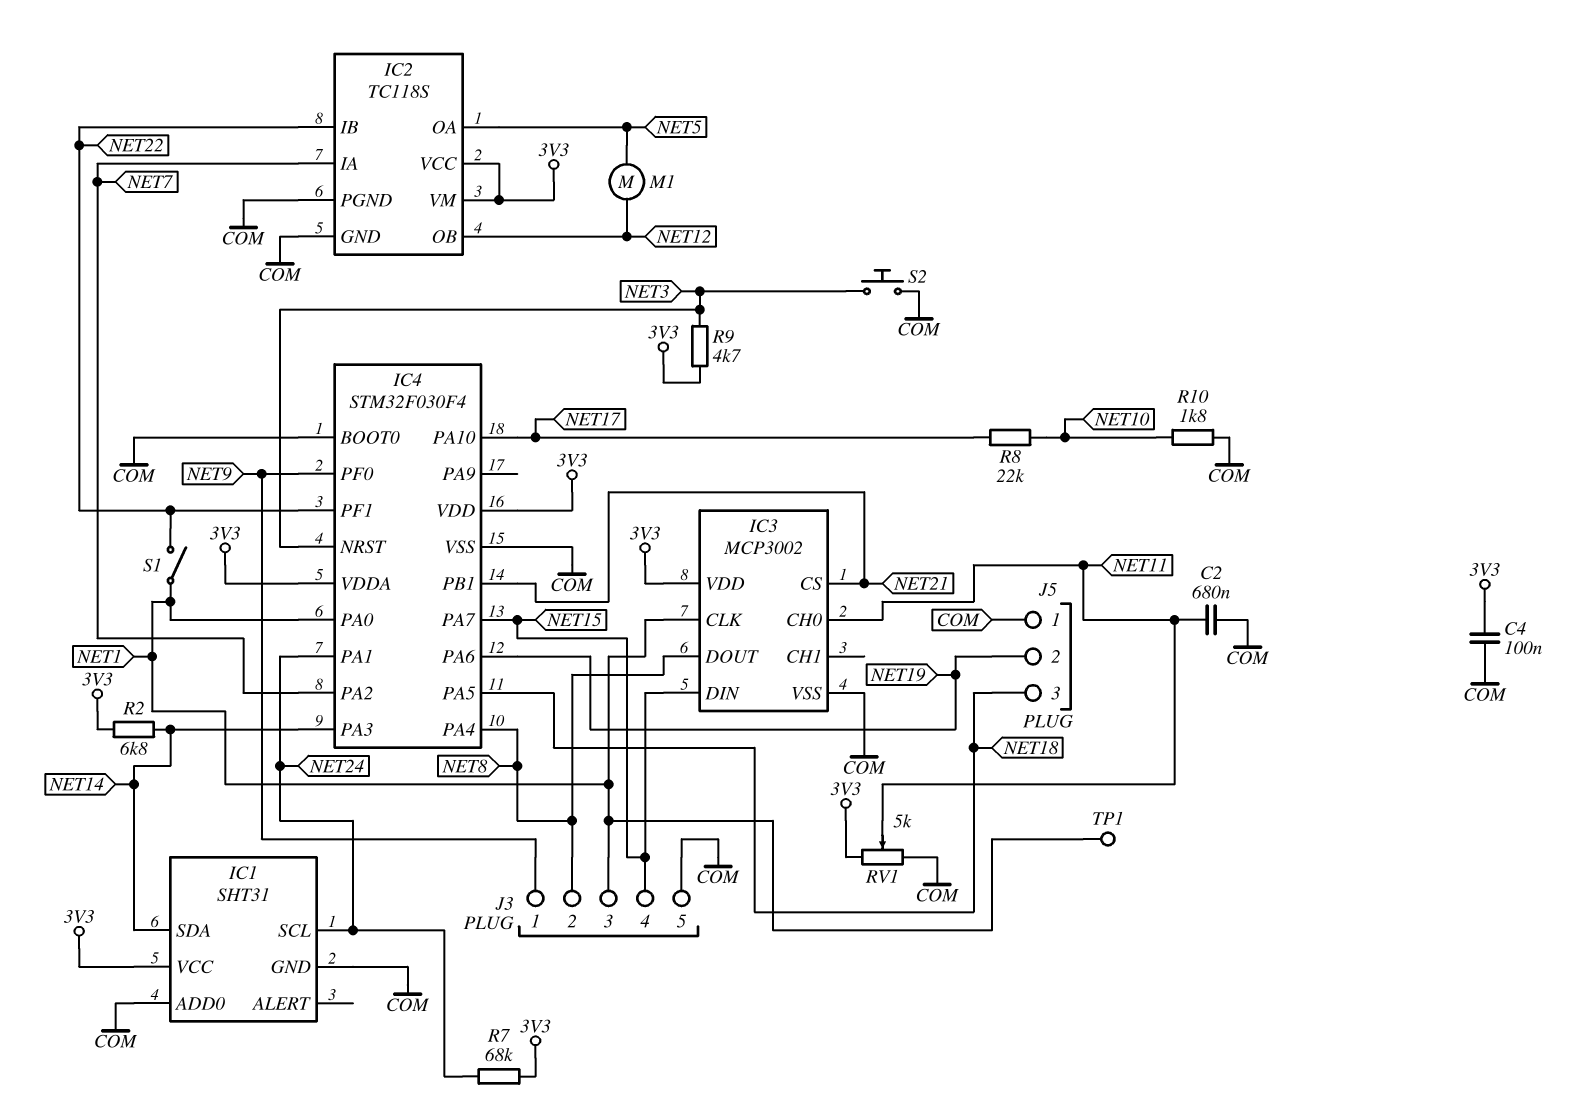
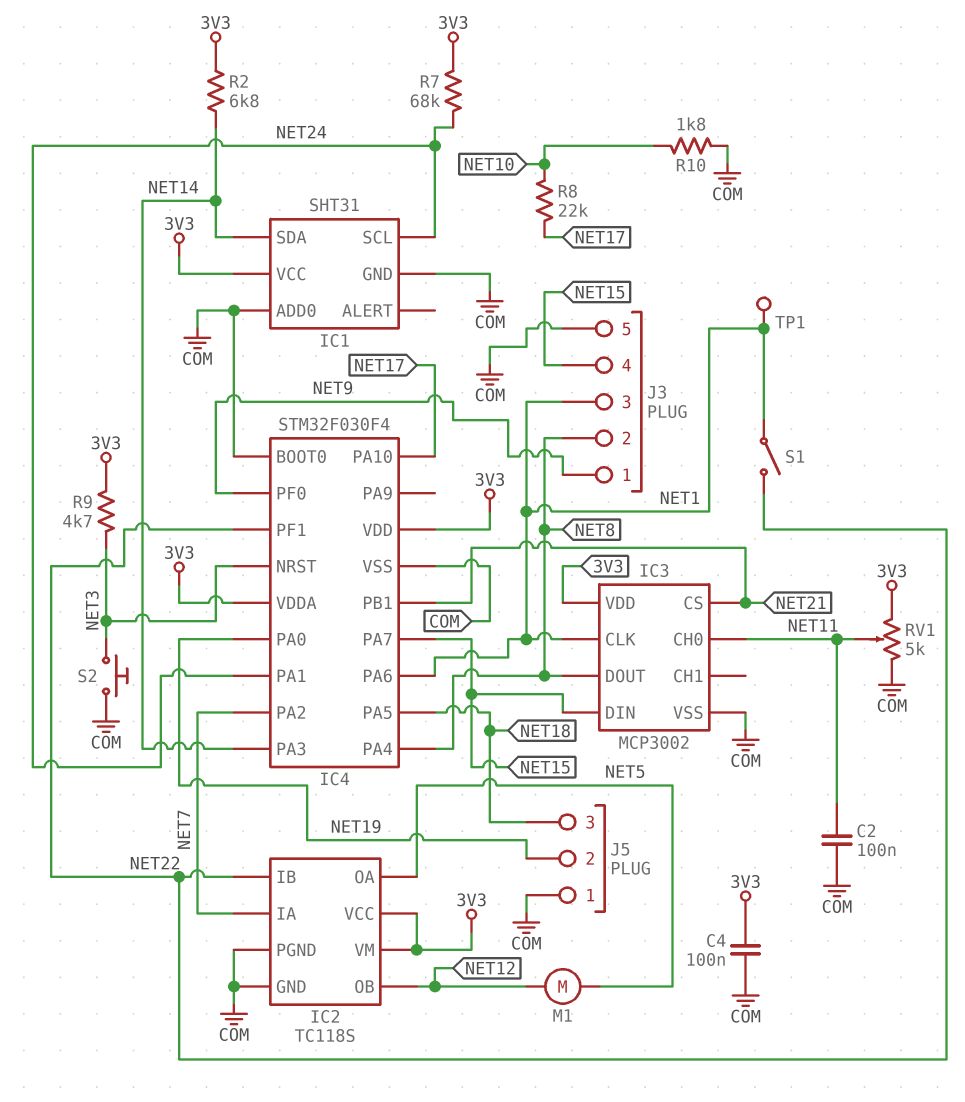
C2: 680nF (COM, NET11) -> 100nF (COM, NET11)
IC4 pin PA0: NET1 -> NET19
IC4 pin PA6: NET19 -> NET1

